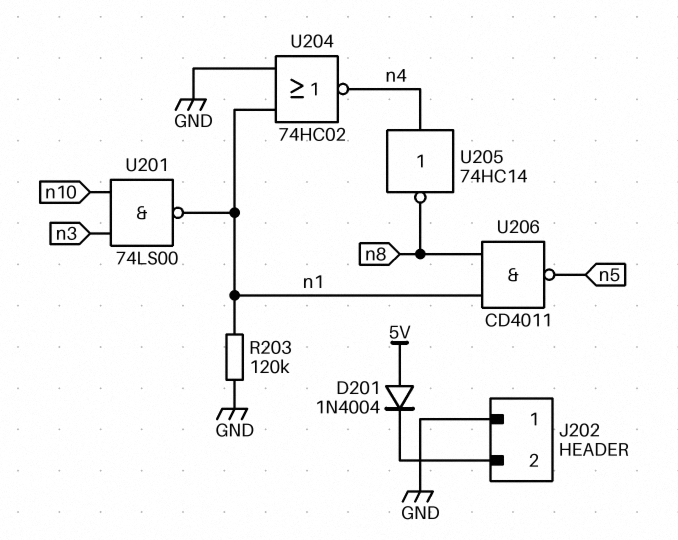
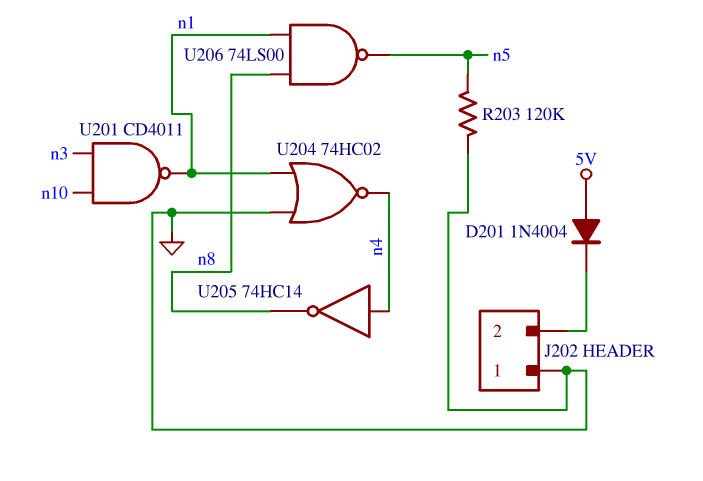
R203: 120k (GND, n1) -> 120k (GND, n5)
U201: NAND 74LS00 (in n3, in n10, out n1) -> NAND CD4011 (in n3, in n10, out n1)
U206: NAND CD4011 (in n1, in n8, out n5) -> NAND 74LS00 (in n1, in n8, out n5)

